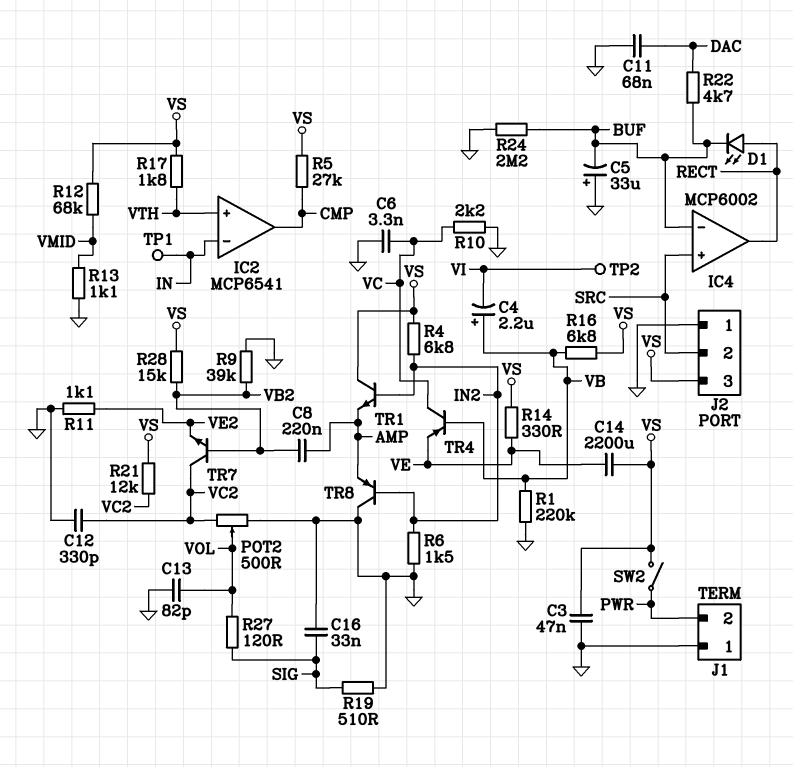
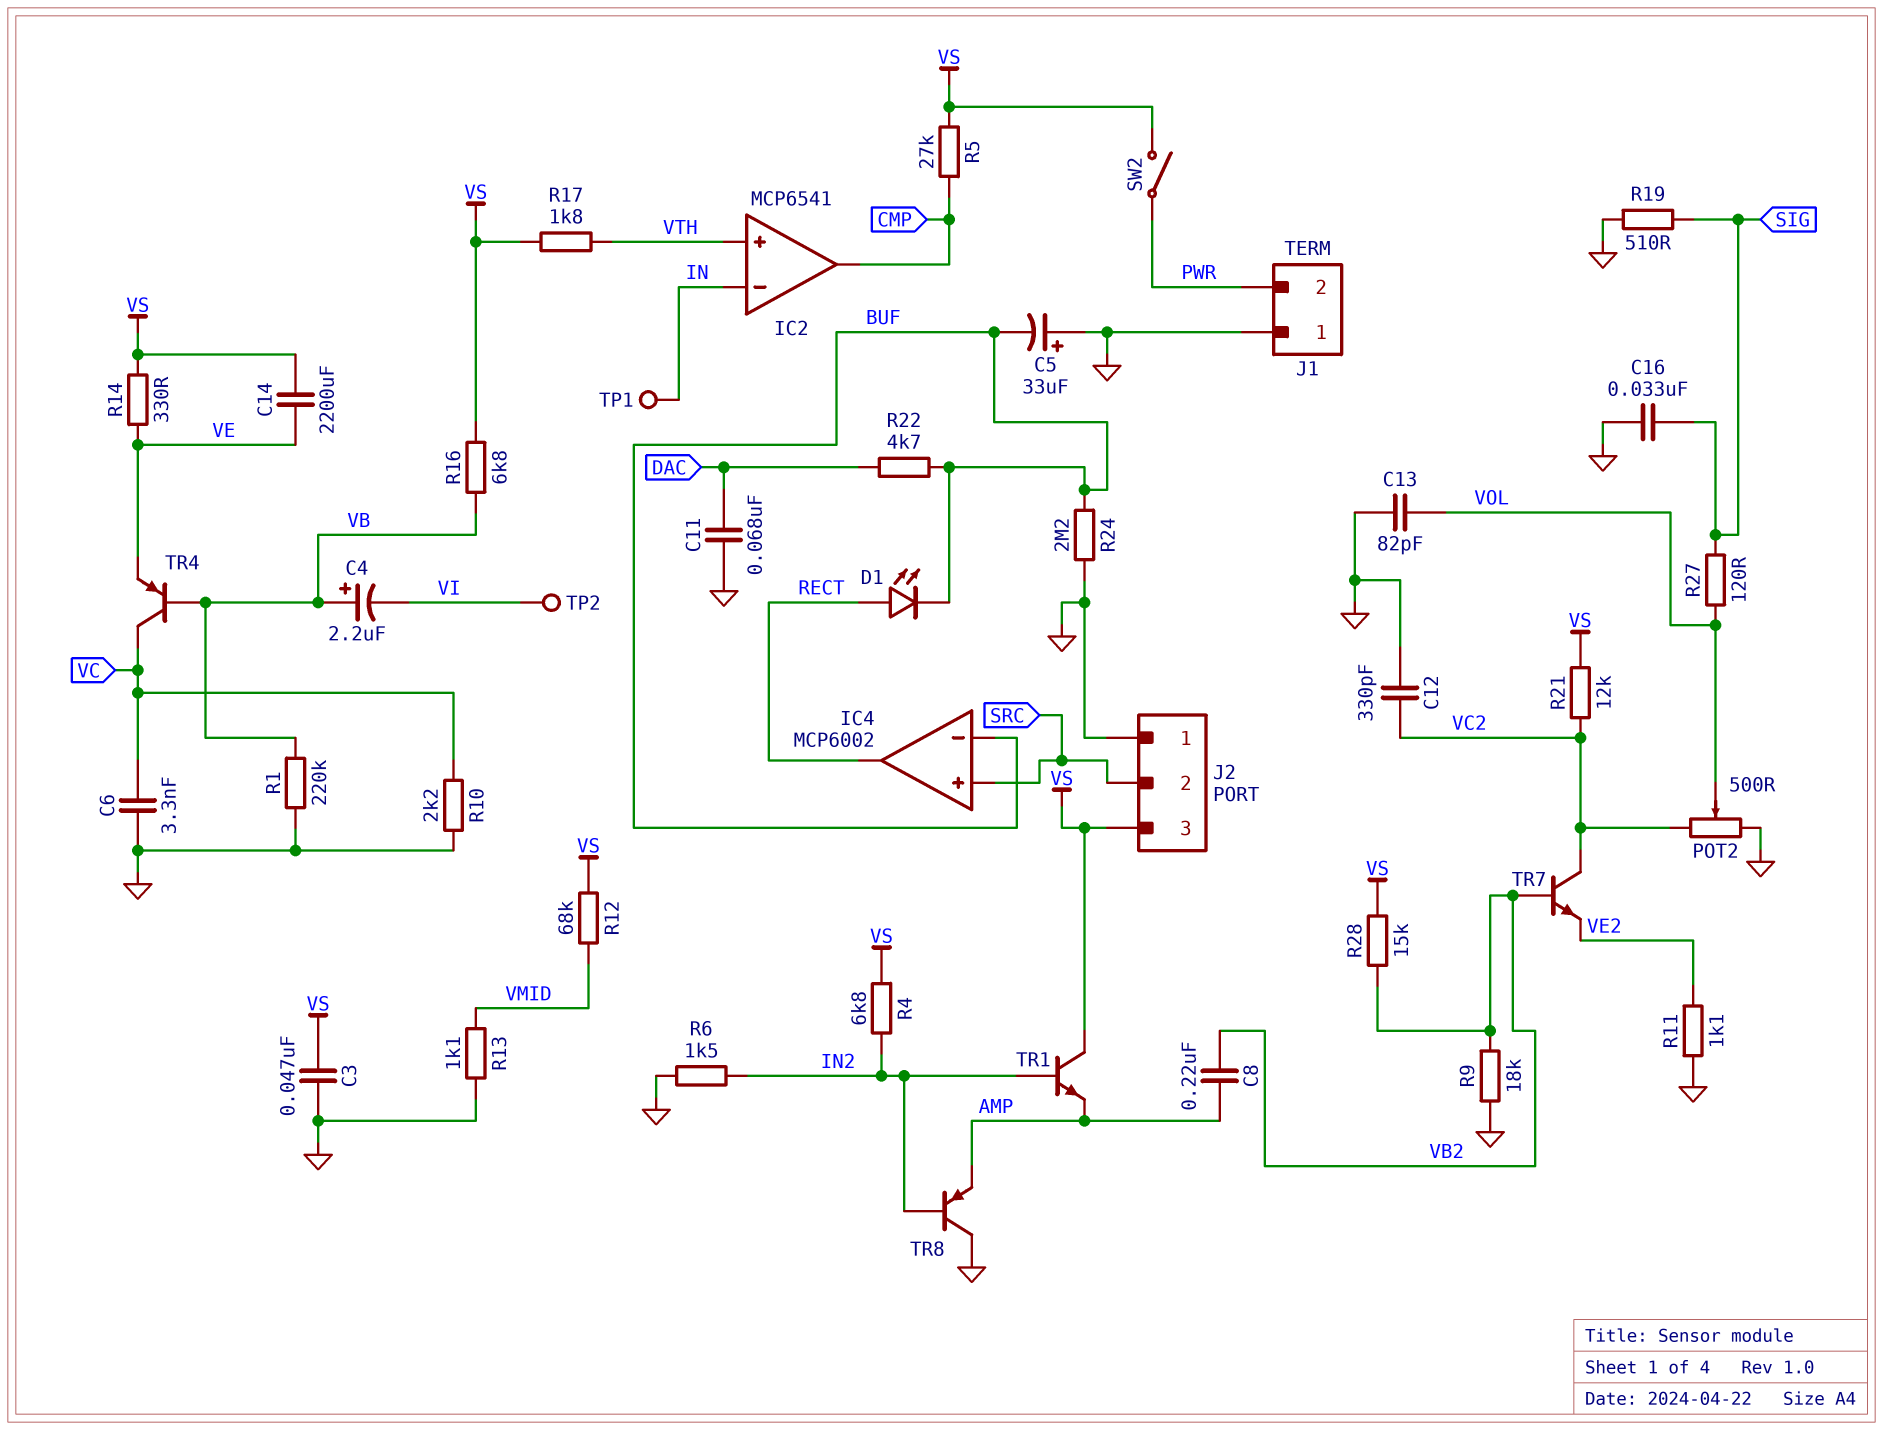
R9: 39k (GND, VB2) -> 18k (GND, VB2)

